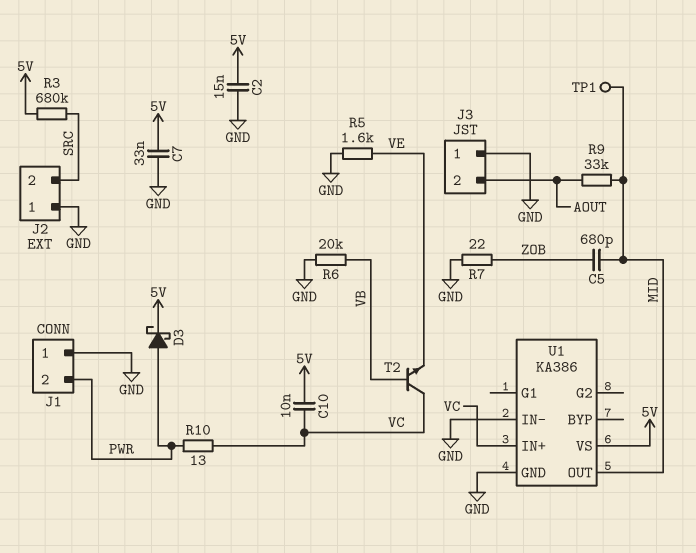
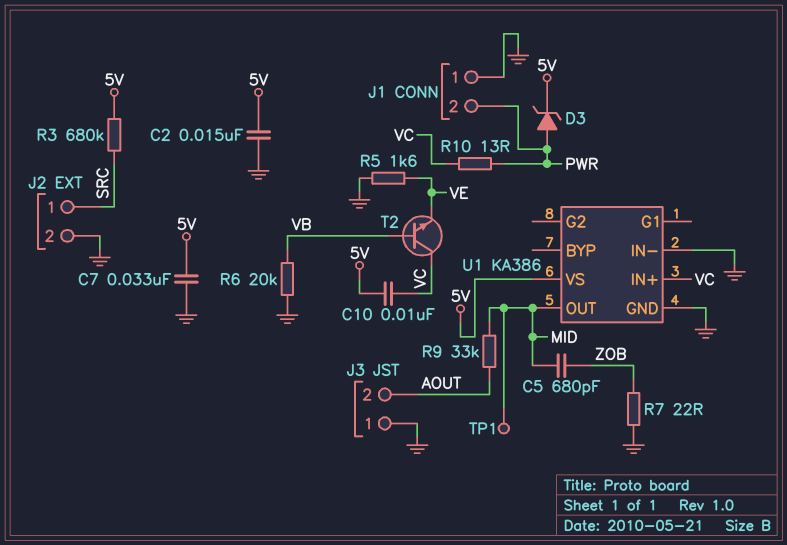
D3: schottky (A PWR, K 5V) -> zener (A PWR, K 5V)
J2 pin 1: GND -> SRC
J2 pin 2: SRC -> GND

